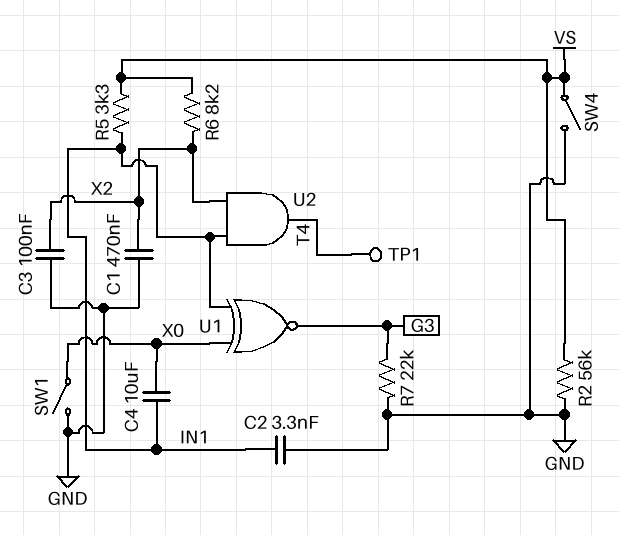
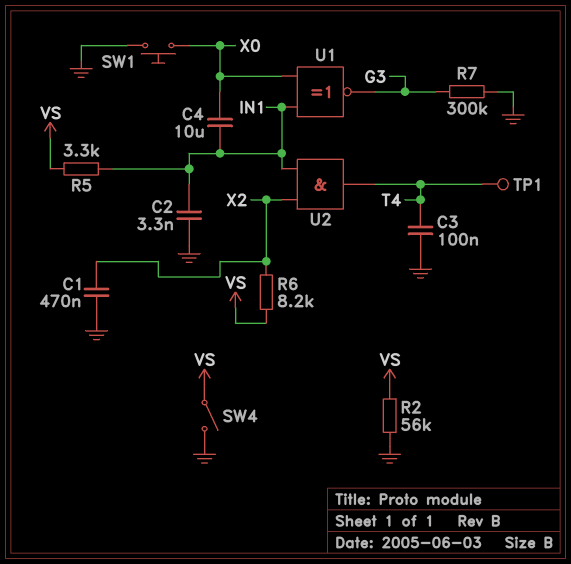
C3: 100nF (GND, X2) -> 100nF (GND, T4)
R7: 22k (G3, GND) -> 300k (G3, GND)
SW1: switch (GND, X0) -> button (GND, X0)

